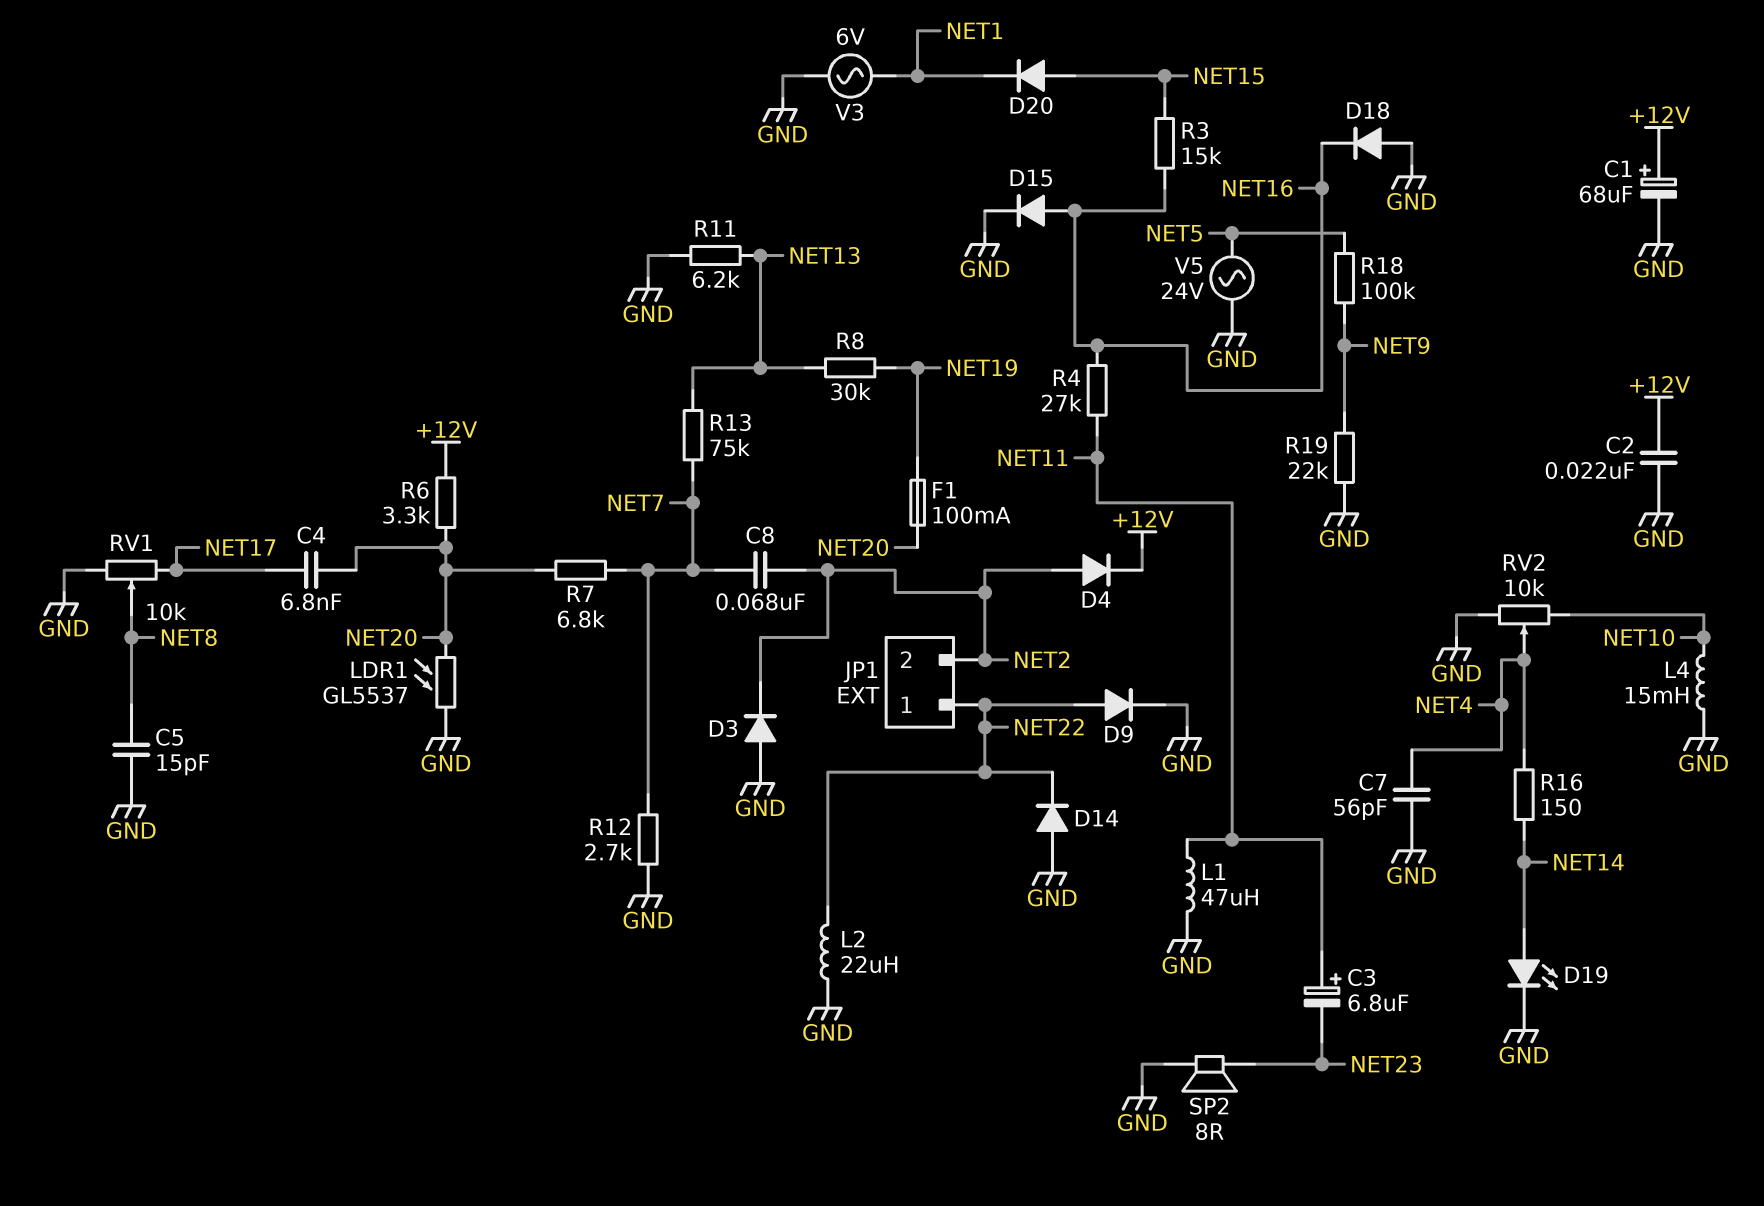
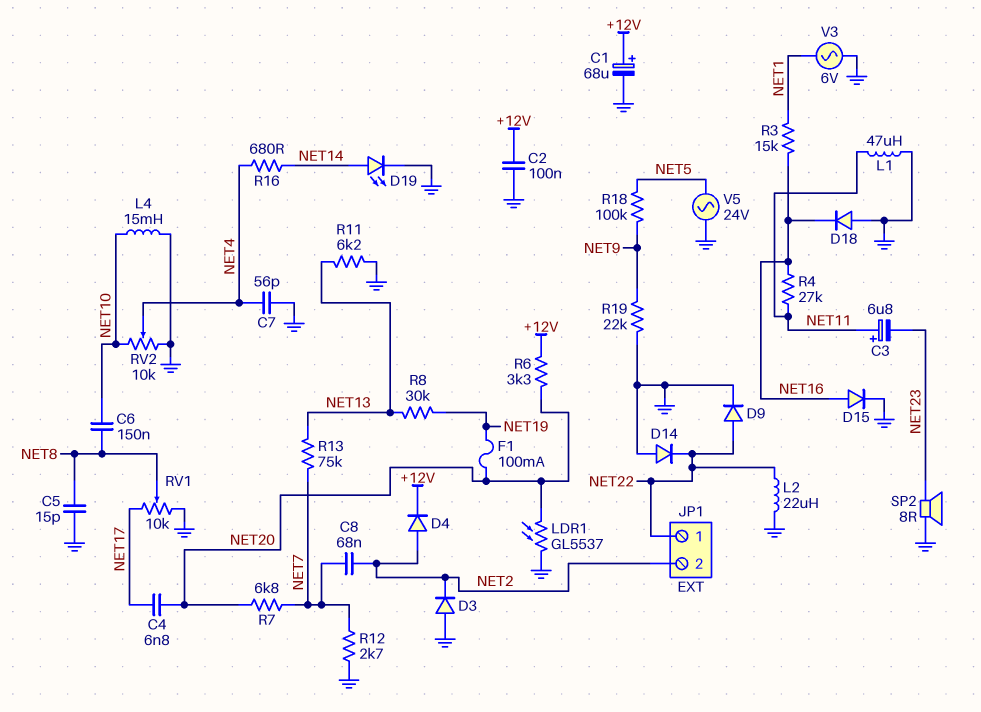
C2: 22nF (+12V, GND) -> 100nF (+12V, GND)
C6: none -> 150nF (NET8, NET10)
D20: diode (A NET15, K NET1) -> none
R3: 15k (NET15, NET16) -> 15k (NET1, NET16)
R16: 150 (NET4, NET14) -> 680 (NET4, NET14)

